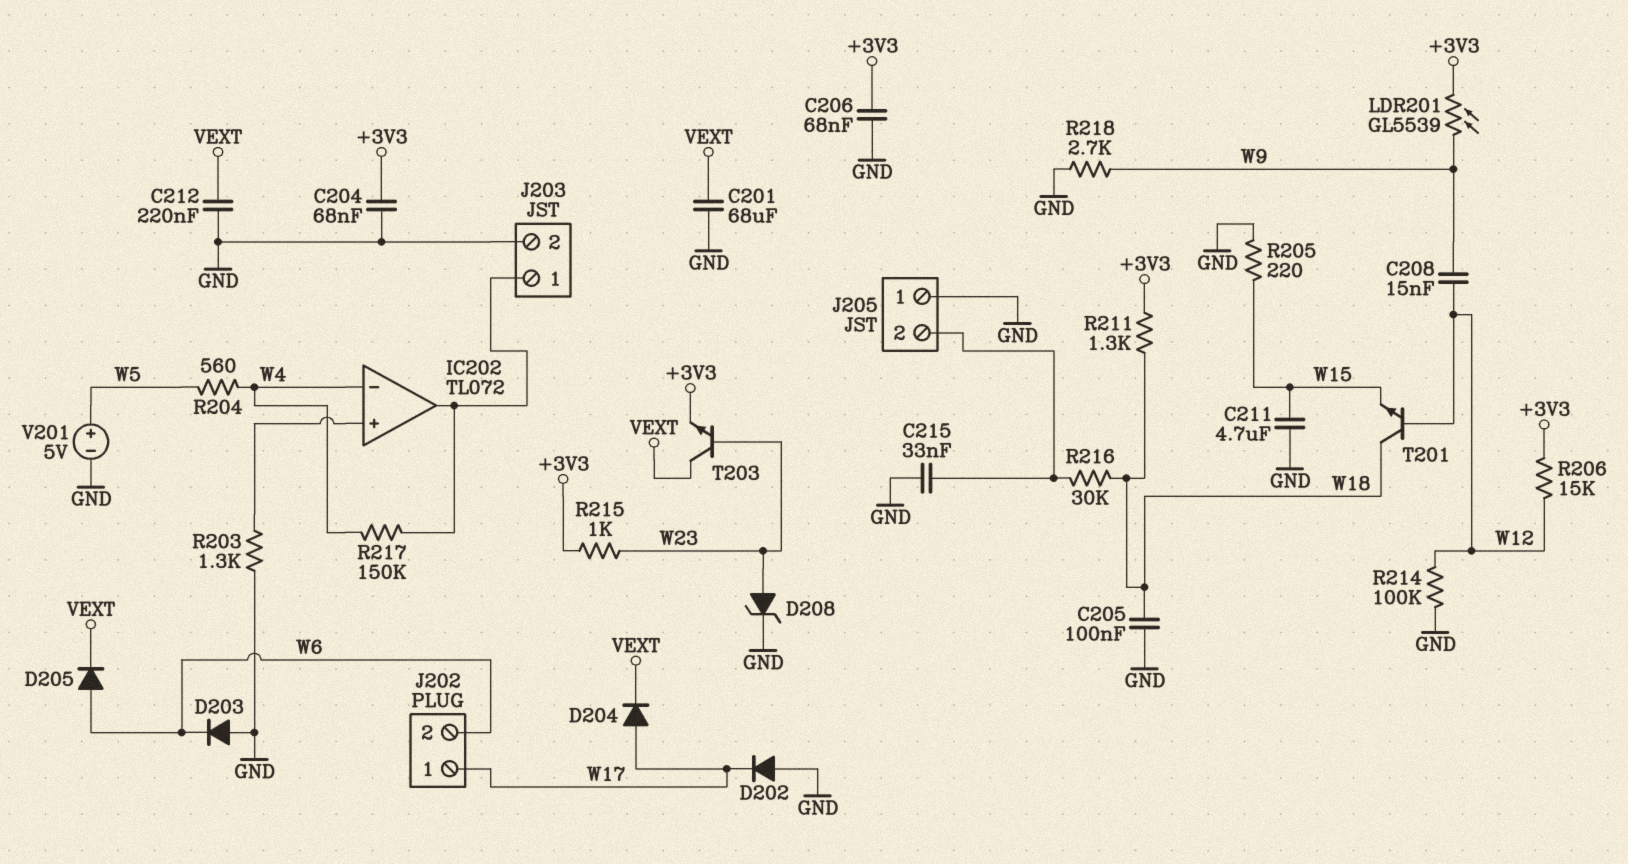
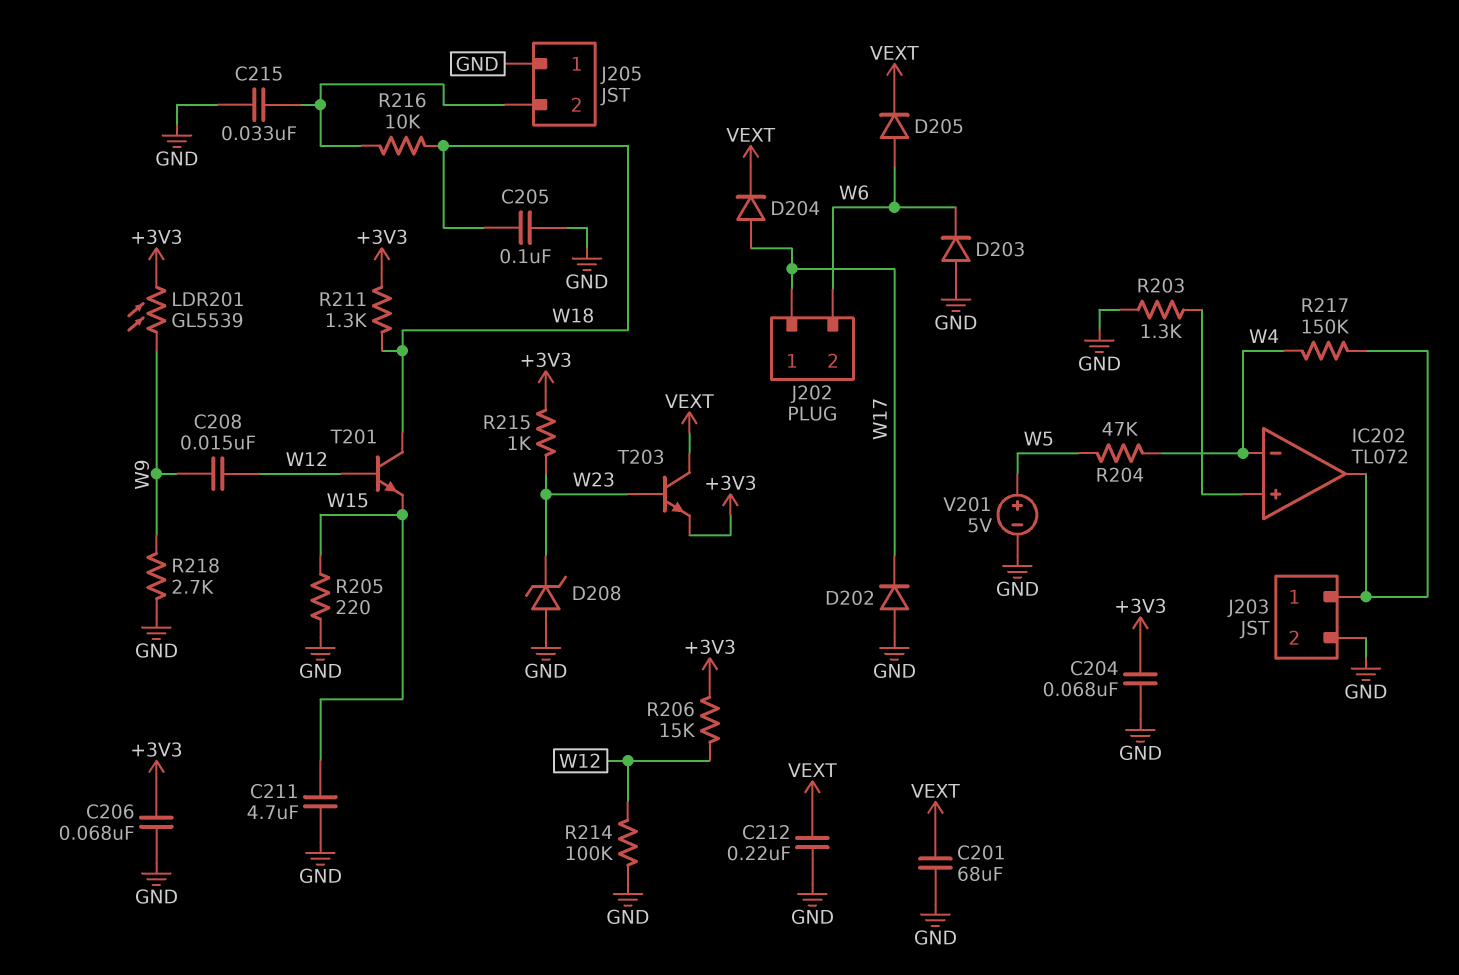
D208: zener (A W23, K GND) -> zener (A GND, K W23)
R204: 560 (W4, W5) -> 47k (W4, W5)
R216: 30k (J205/2, W18) -> 10k (J205/2, W18)

